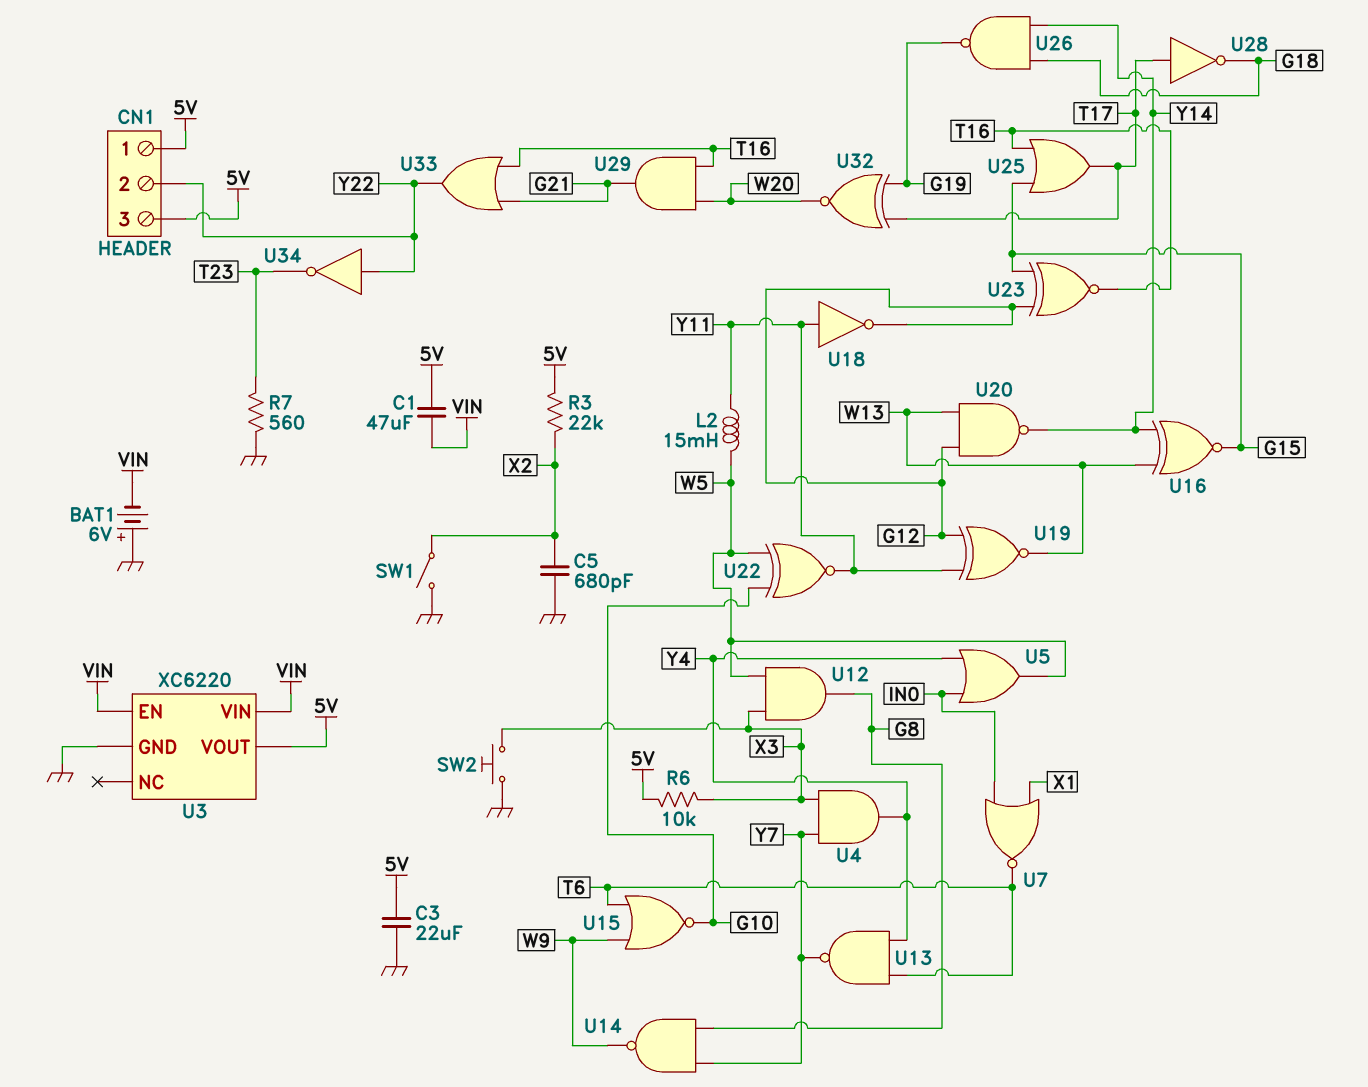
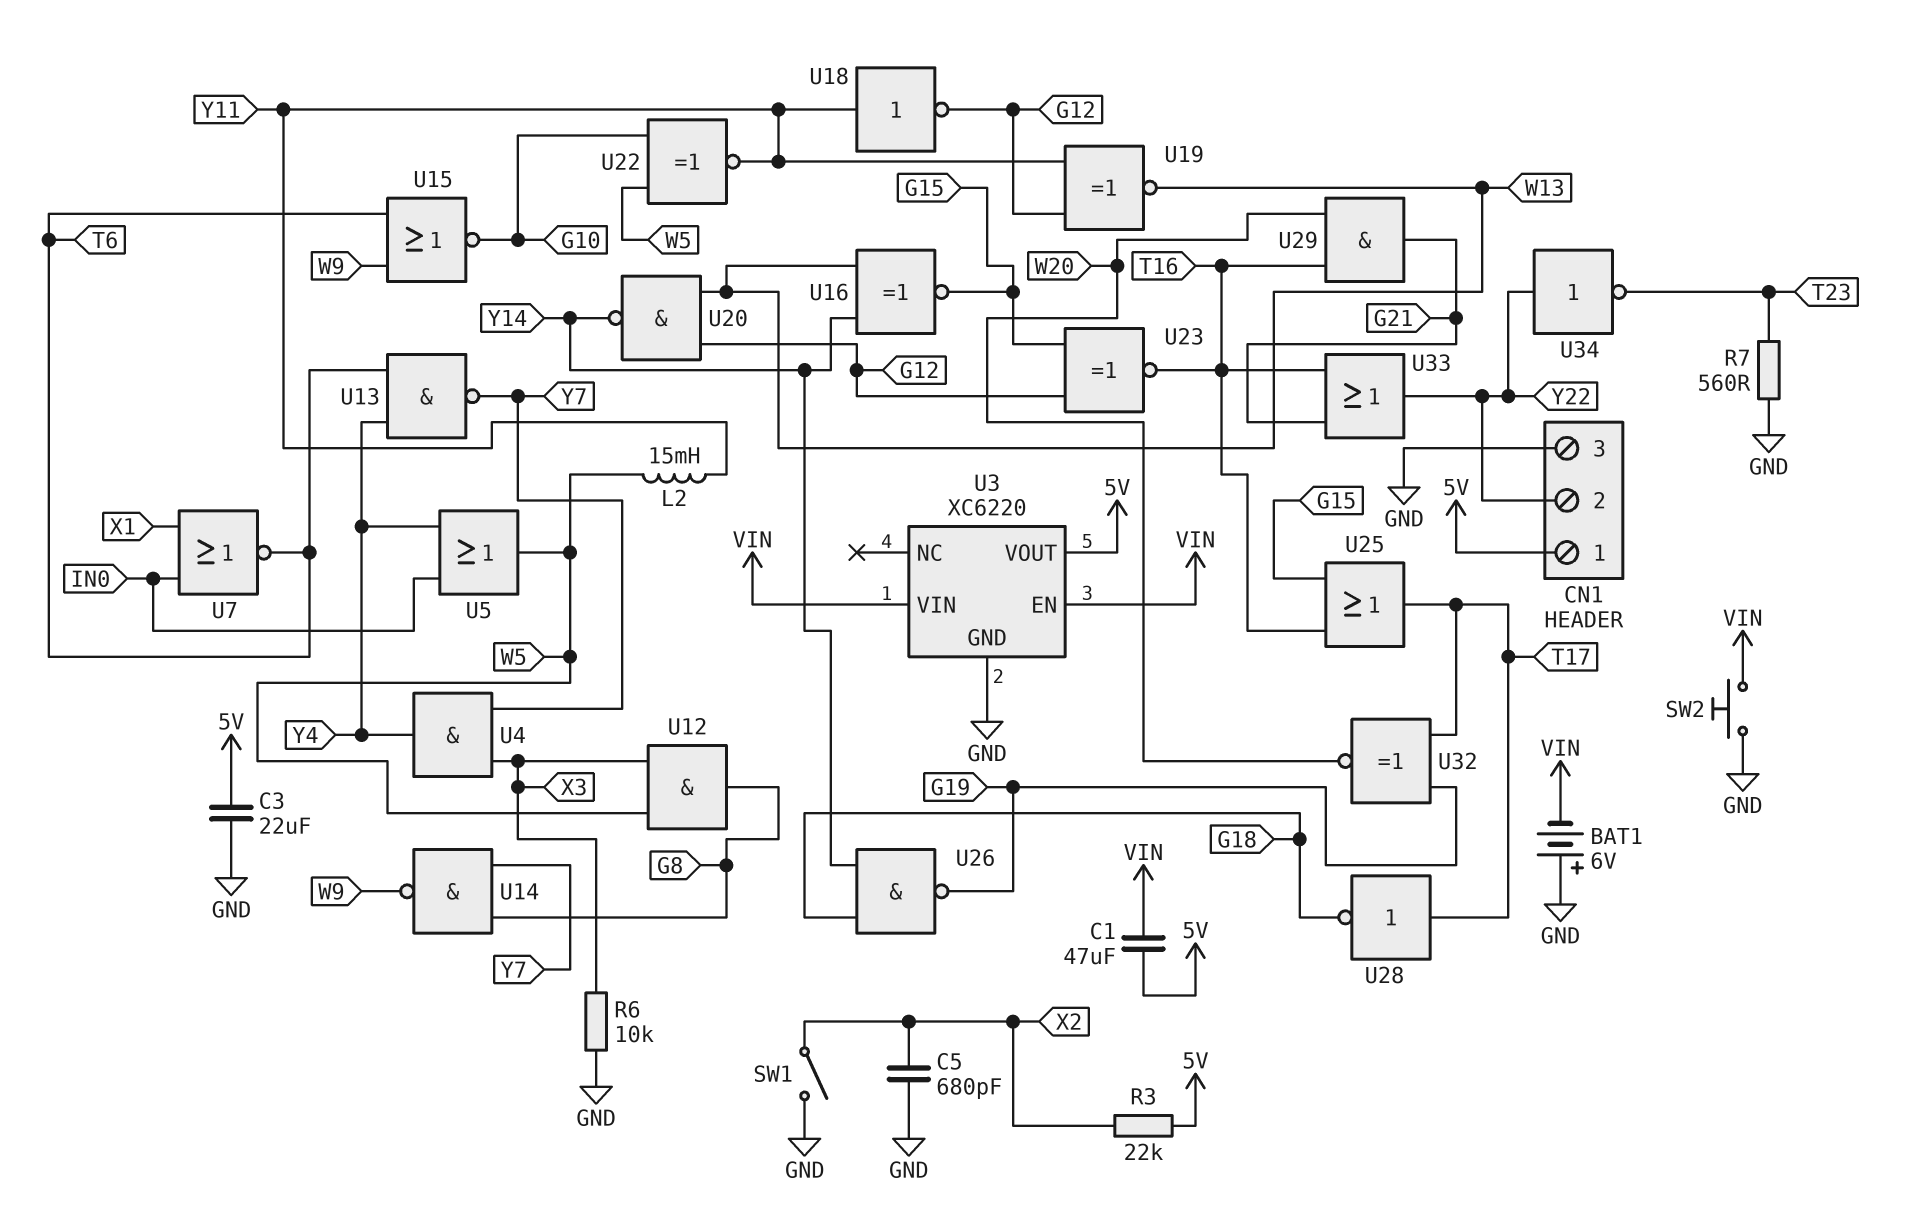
CN1 pin 3: 5V -> GND
R6: 10k (5V, X3) -> 10k (GND, X3)
SW2: button (GND, X3) -> button (GND, VIN)

